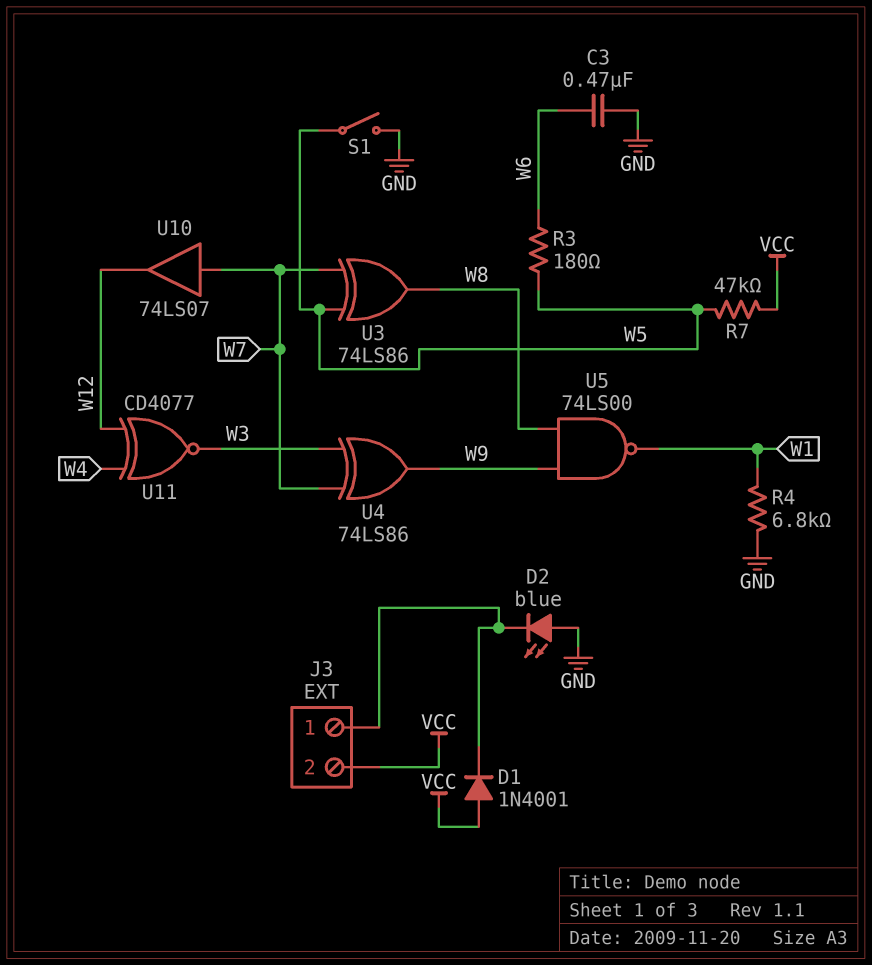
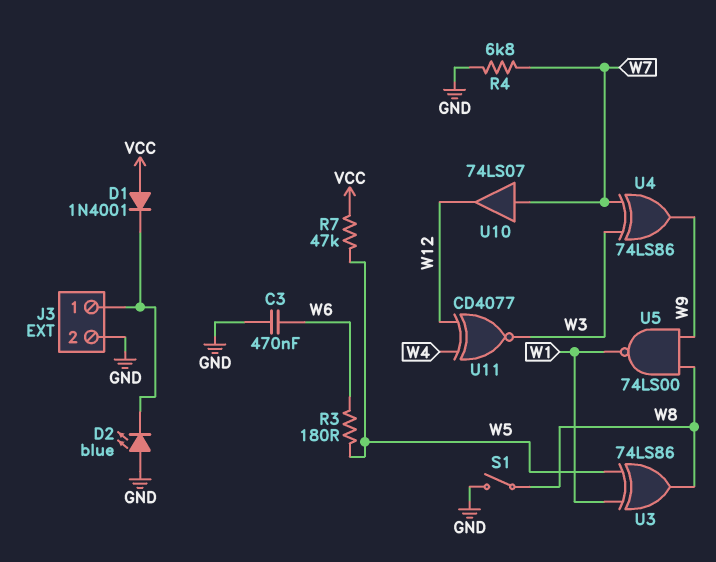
J3 pin 2: VCC -> GND
R4: 6.8k (GND, W1) -> 6.8k (GND, W7)
S1: switch (GND, W5) -> switch (GND, W8)
U3: XOR 74LS86 (in W5, in W7, out W8) -> XOR 74LS86 (in W1, in W5, out W8)

